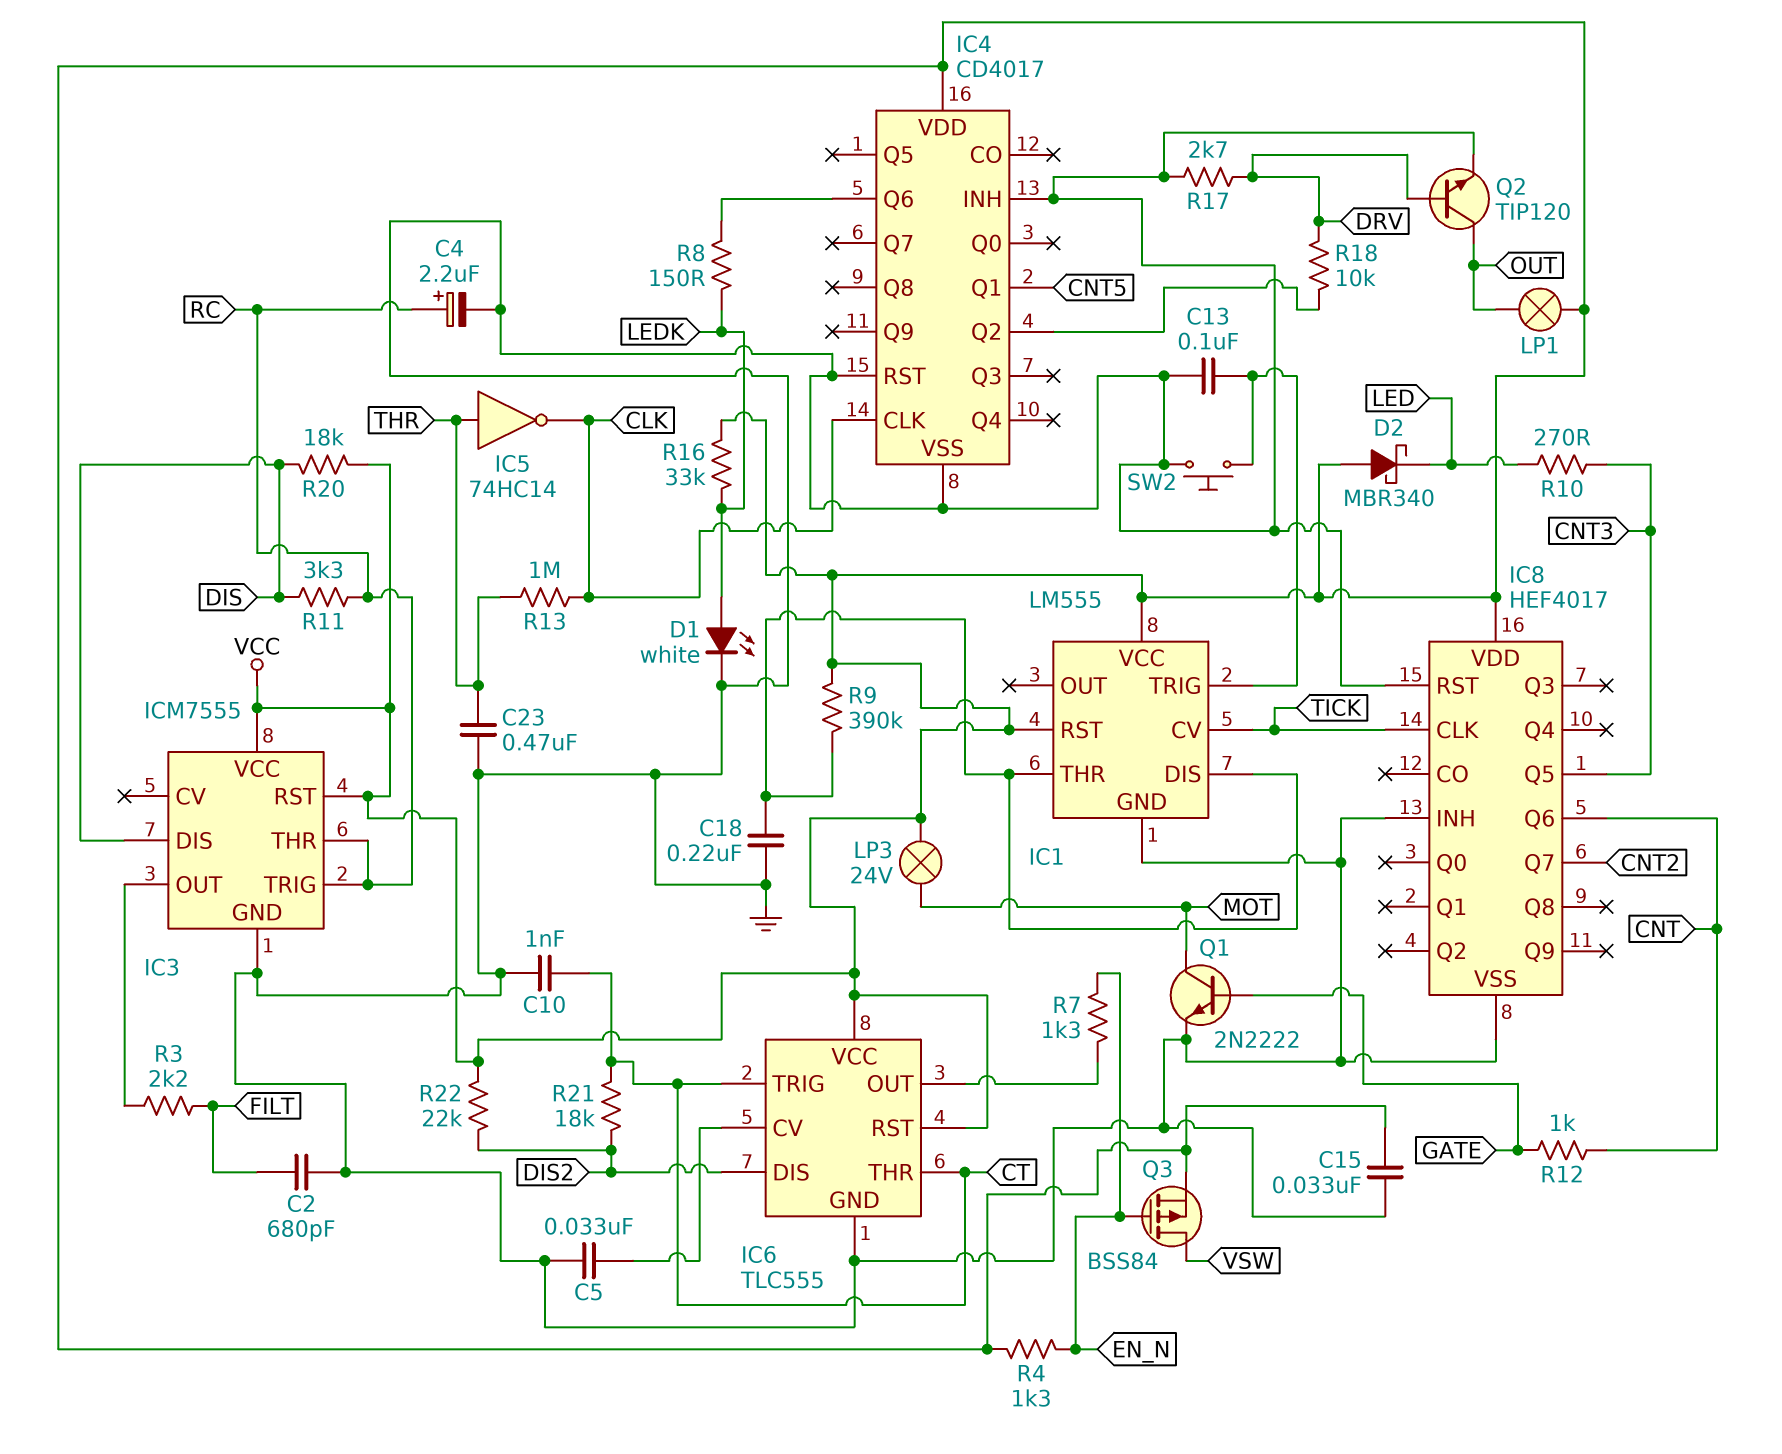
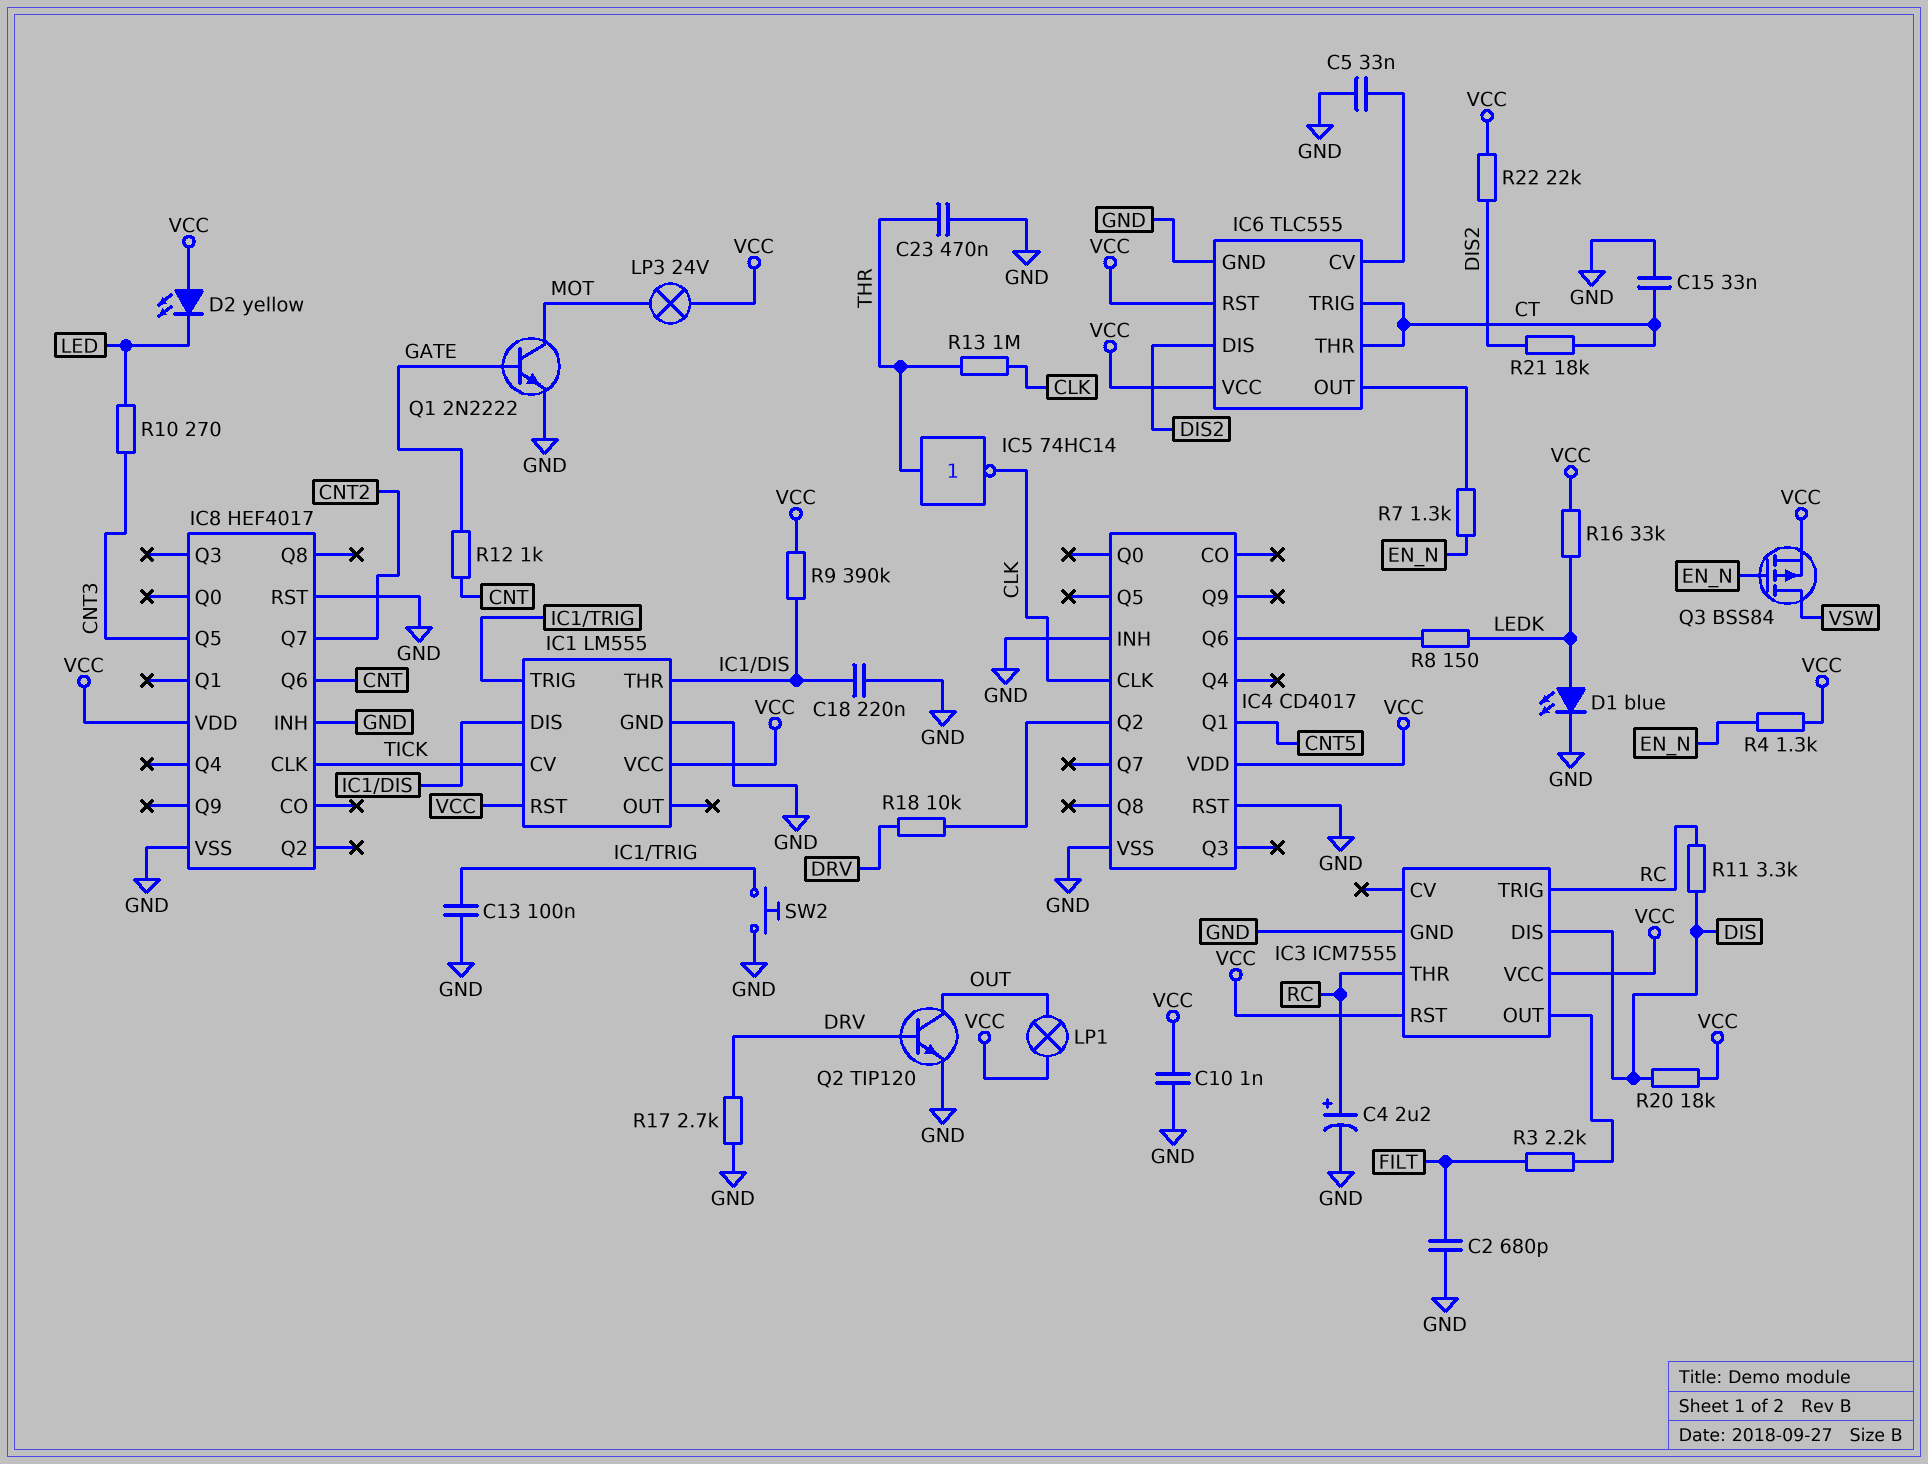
C10: 1nF (CT, GND) -> 1nF (GND, VCC)
C15: 33nF (GND, VCC) -> 33nF (CT, GND)
D1: LED white (A LEDK, K GND) -> LED blue (A LEDK, K GND)
D2: schottky MBR340 (A VCC, K LED) -> LED yellow (A VCC, K LED)

